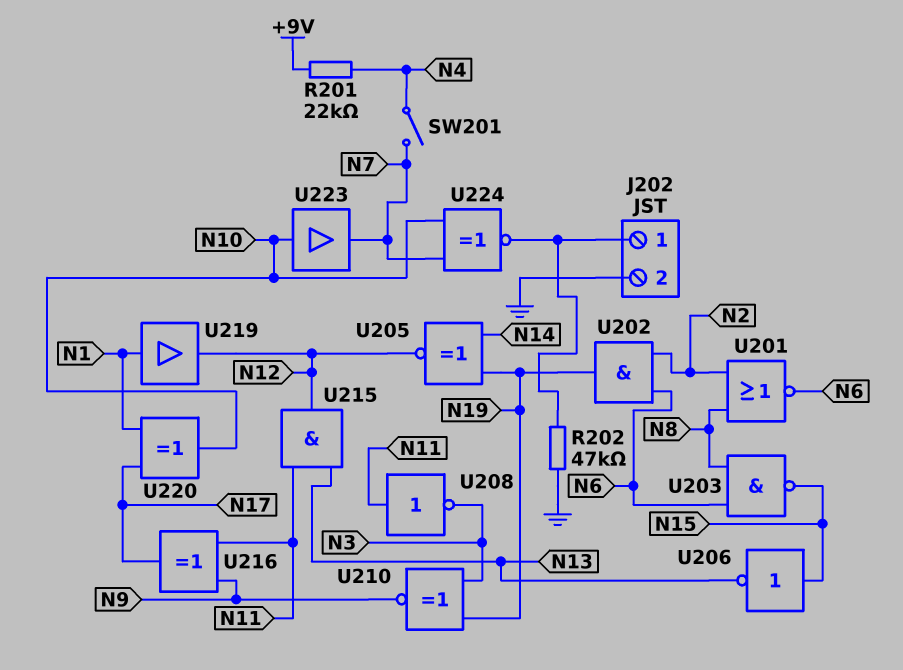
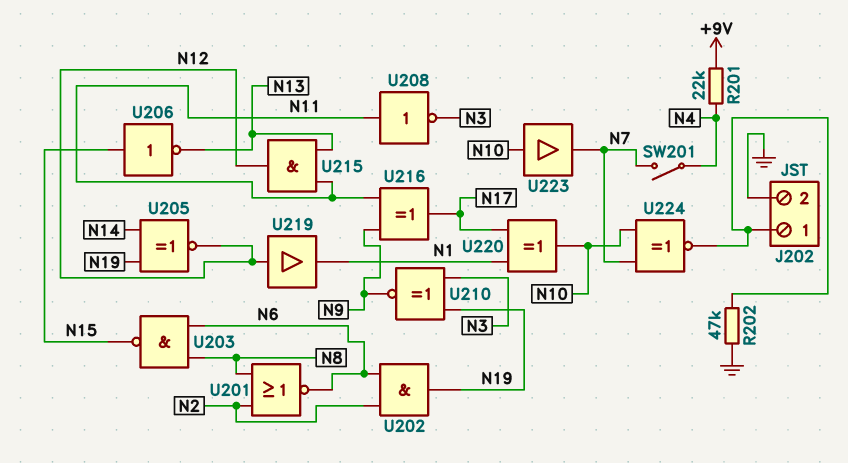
U219: buffer (in N1, out N12) -> buffer (in N12, out N1)

